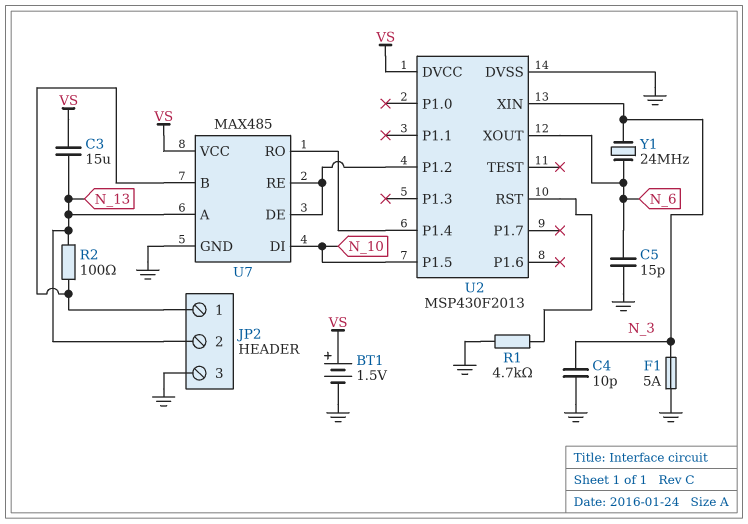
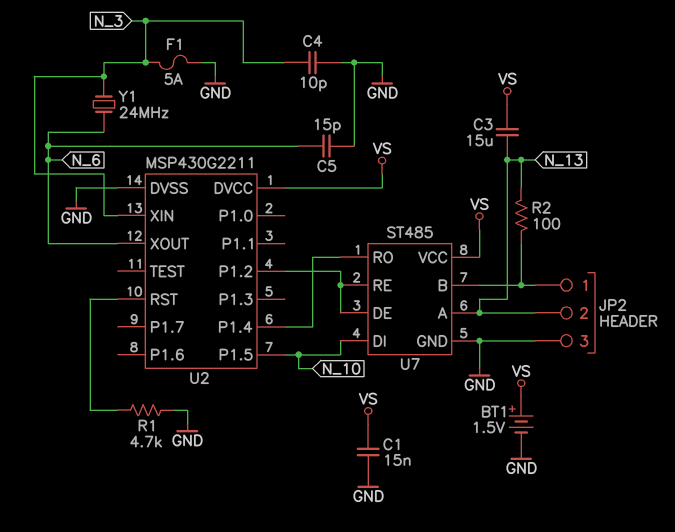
C1: none -> 15nF (GND, VS)
U2: MSP430F2013 -> MSP430G2211
U7: MAX485 -> ST485

